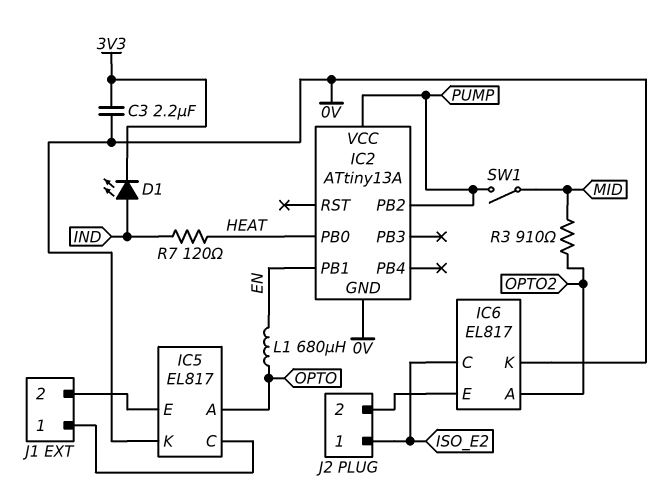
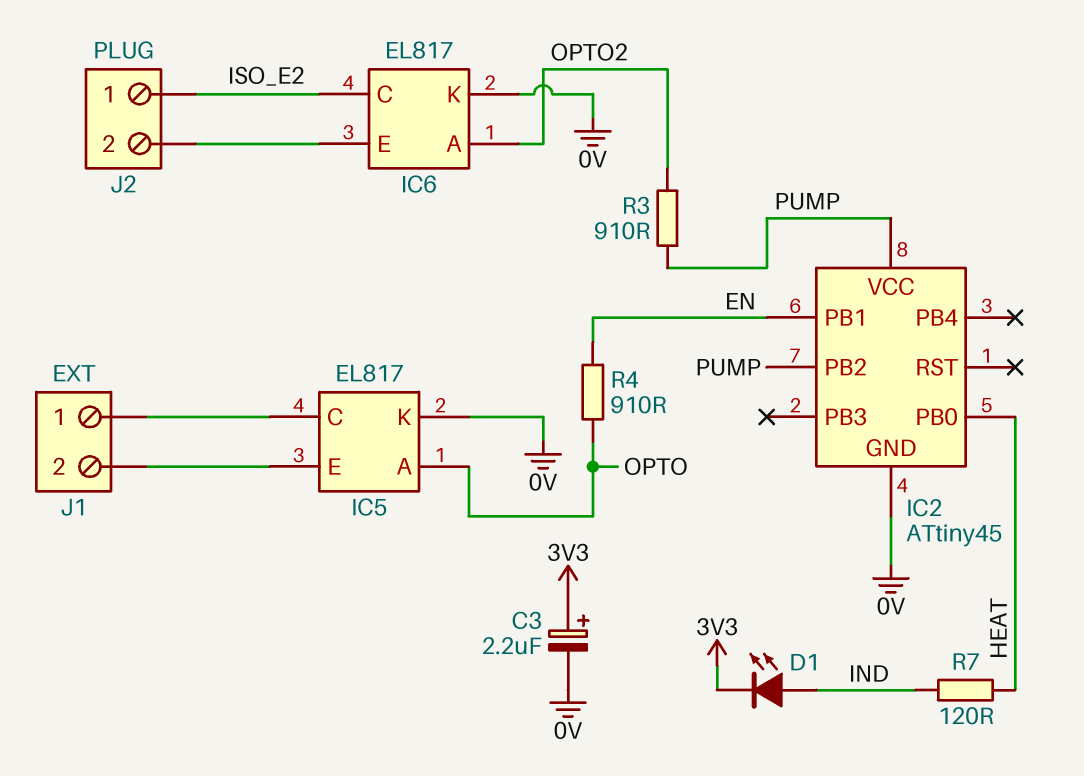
C3: 2.2uF (0V, 3V3) -> 2.2uF (plus 3V3, minus 0V)
IC2: ATtiny13A -> ATtiny45
L1: 680uH (EN, OPTO) -> none
R3: 910 (MID, OPTO2) -> 910 (OPTO2, PUMP)
R4: none -> 910 (EN, OPTO)
SW1: switch (MID, PUMP) -> none

